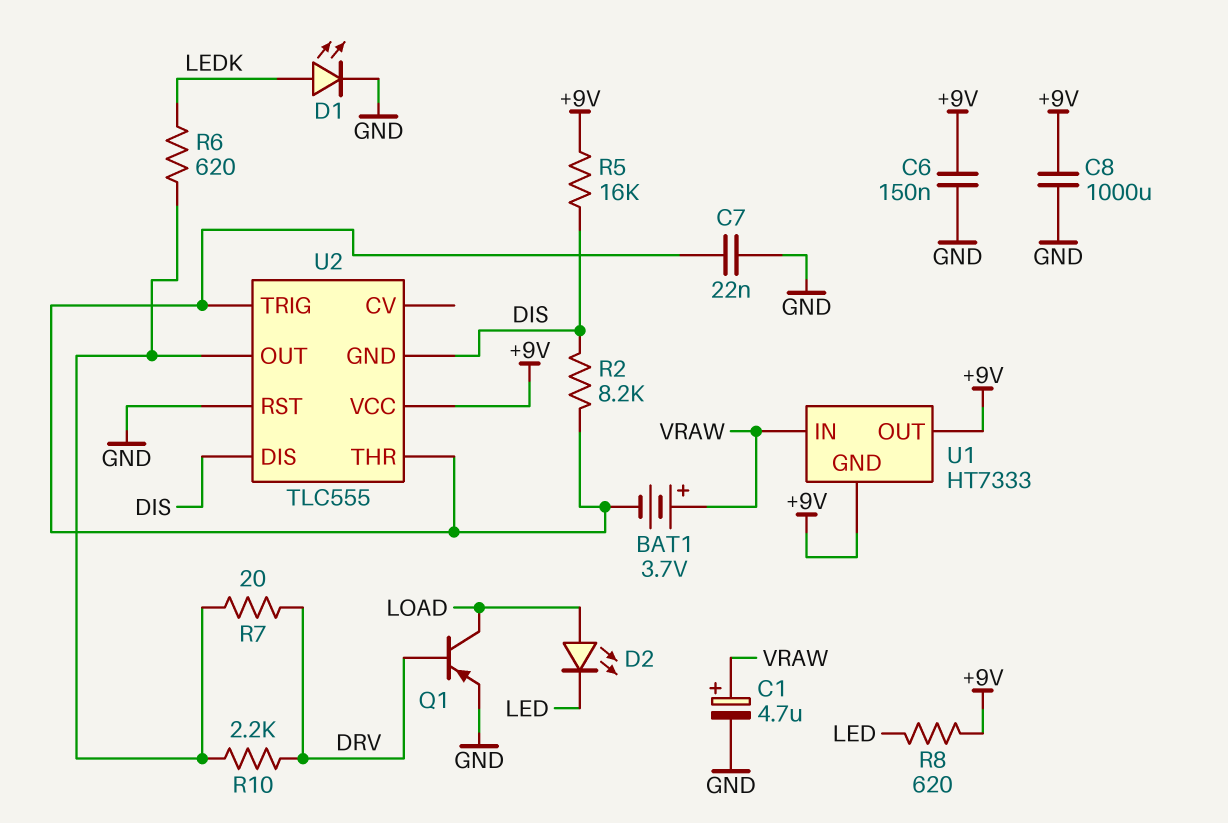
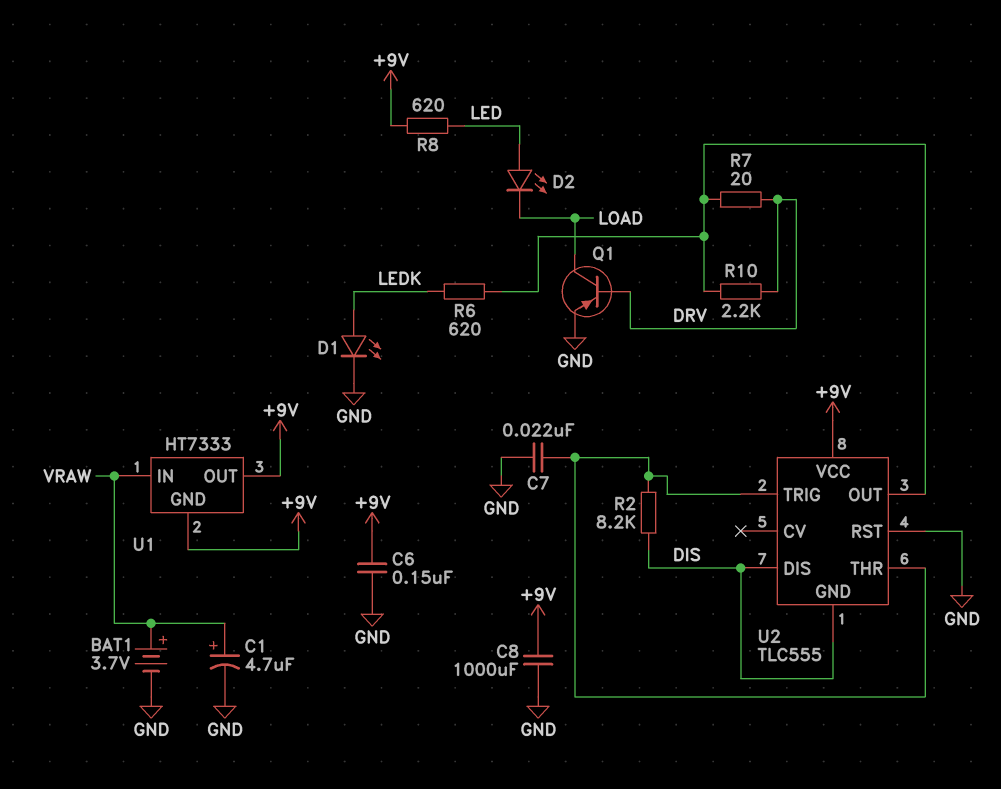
BAT1: 3.7V (plus VRAW, minus U2/THR) -> 3.7V (plus VRAW, minus GND)
D2: LED (A LOAD, K LED) -> LED (A LED, K LOAD)
R5: 16k (+9V, DIS) -> none

